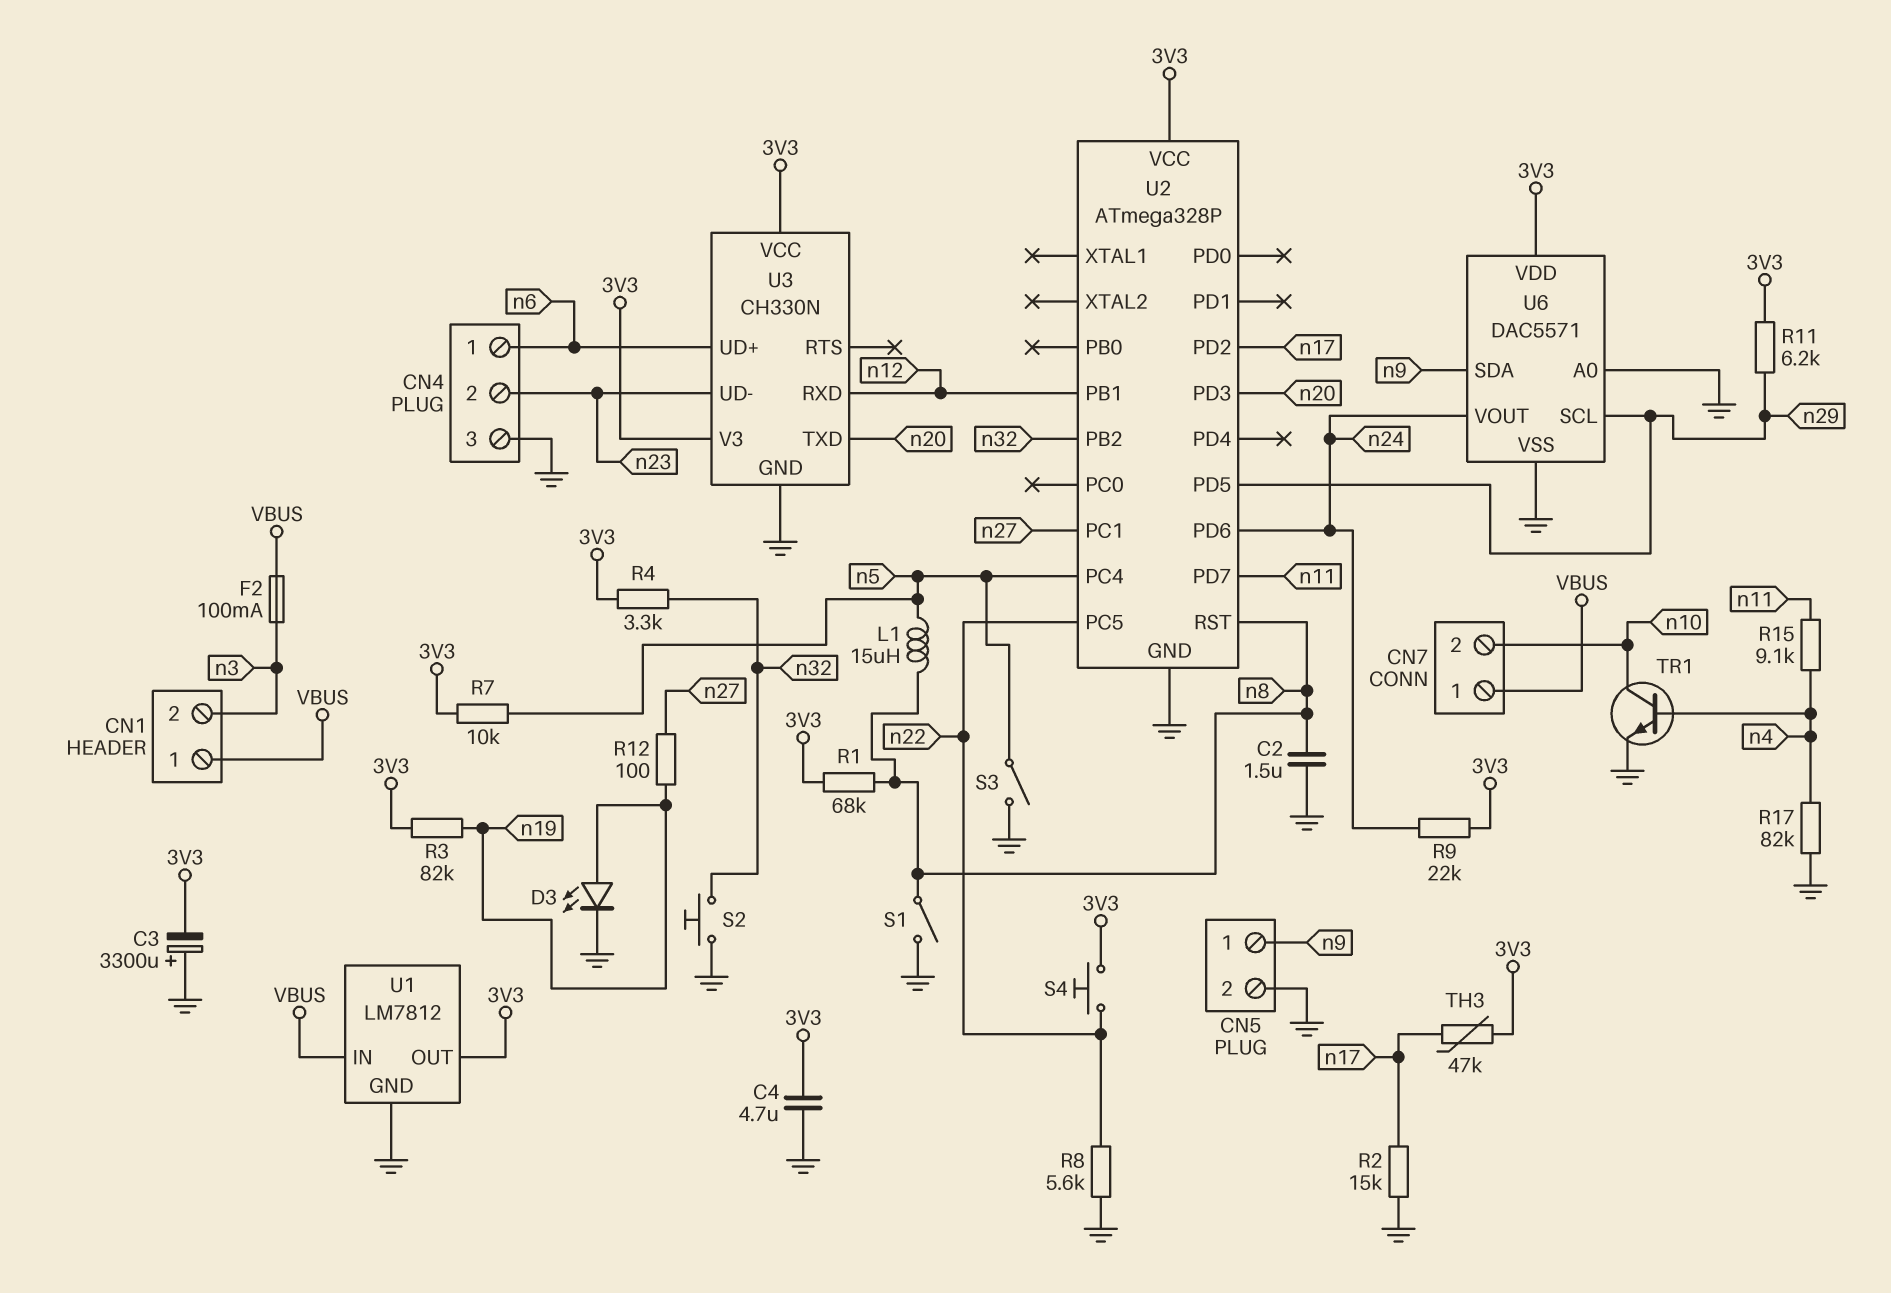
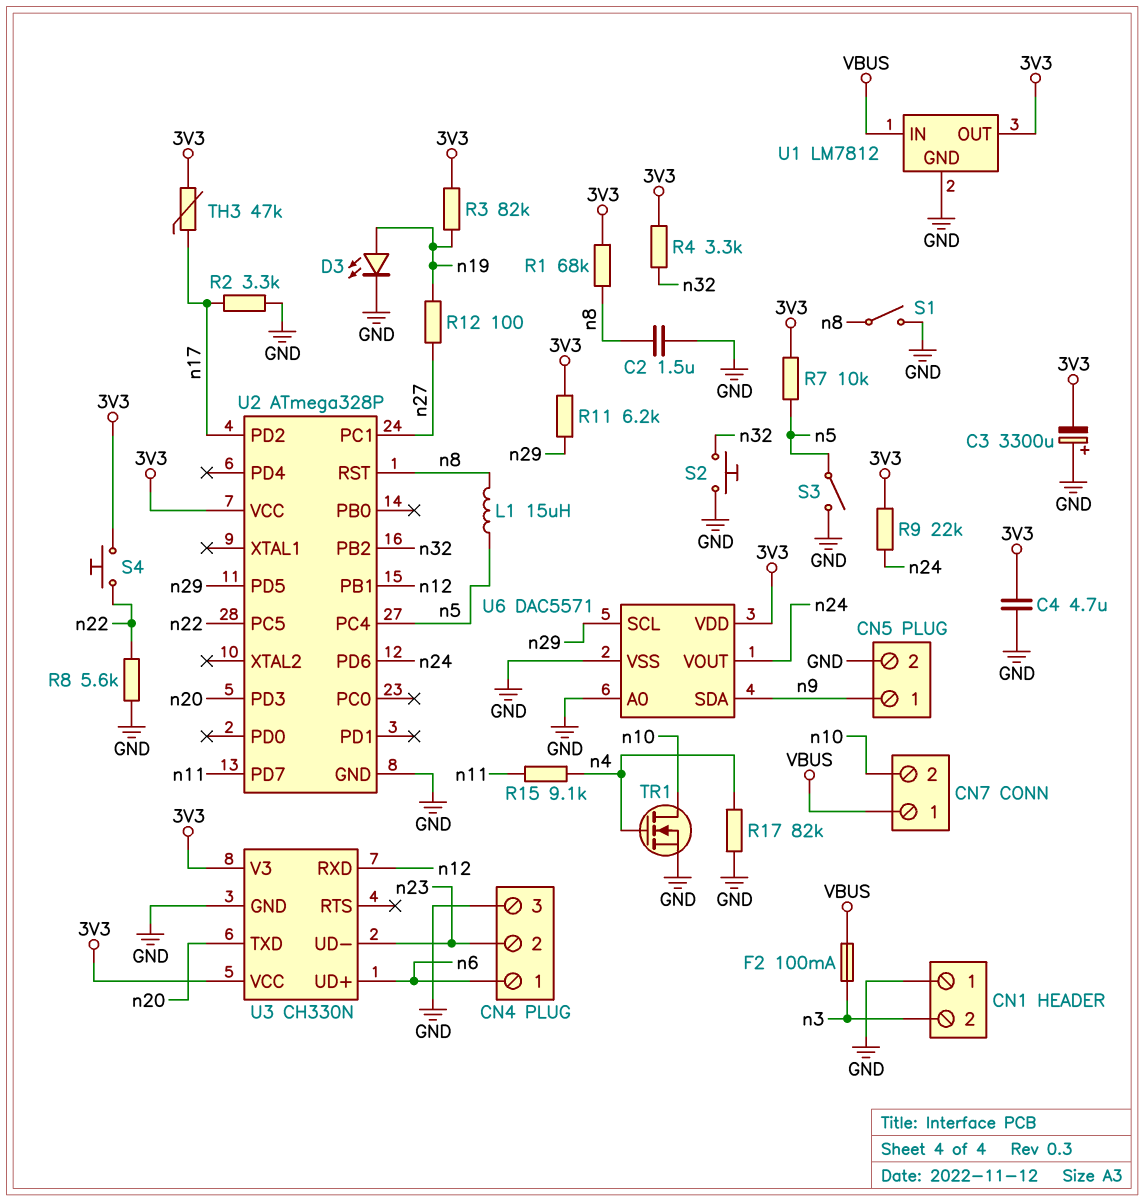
CN1 pin 1: VBUS -> GND
R2: 15k (GND, n17) -> 3.3k (GND, n17)
TR1: NPN (B n4, C n10, E GND) -> NMOS (G n4, D n10, S GND)

